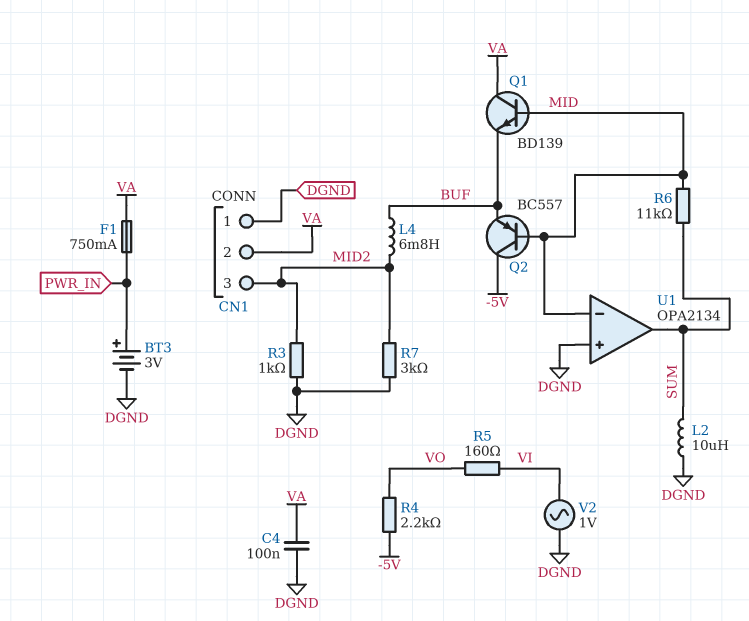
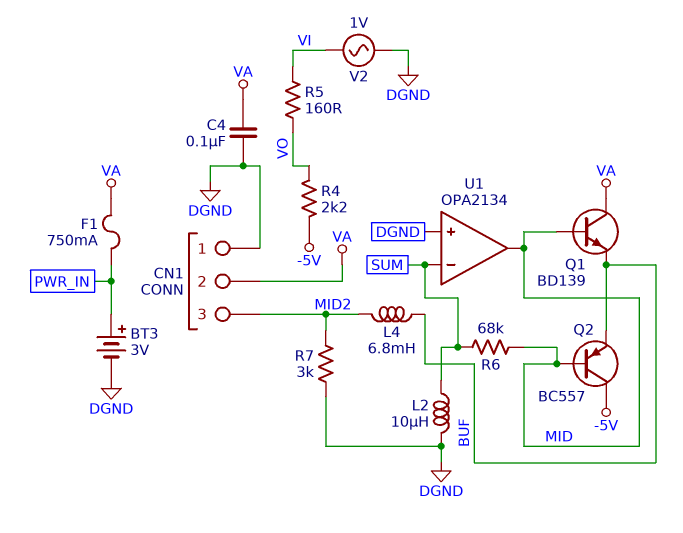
R3: 1k (DGND, MID2) -> none
R6: 11k (MID, SUM) -> 68k (MID, SUM)
U1 pin in-: MID -> SUM
U1 pin out: SUM -> MID

